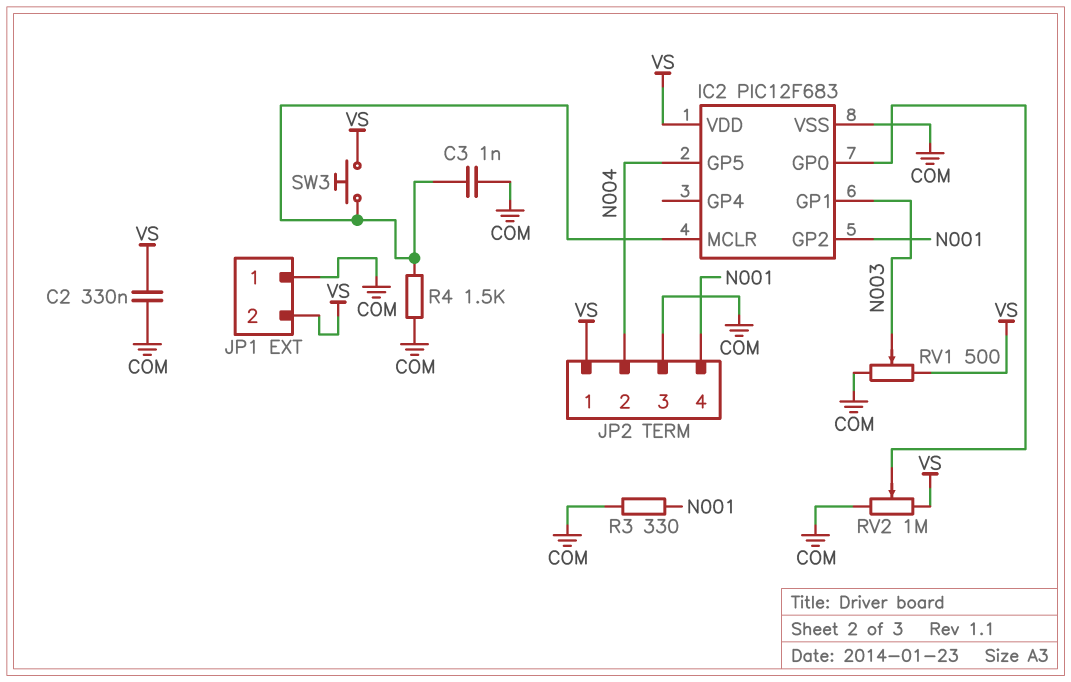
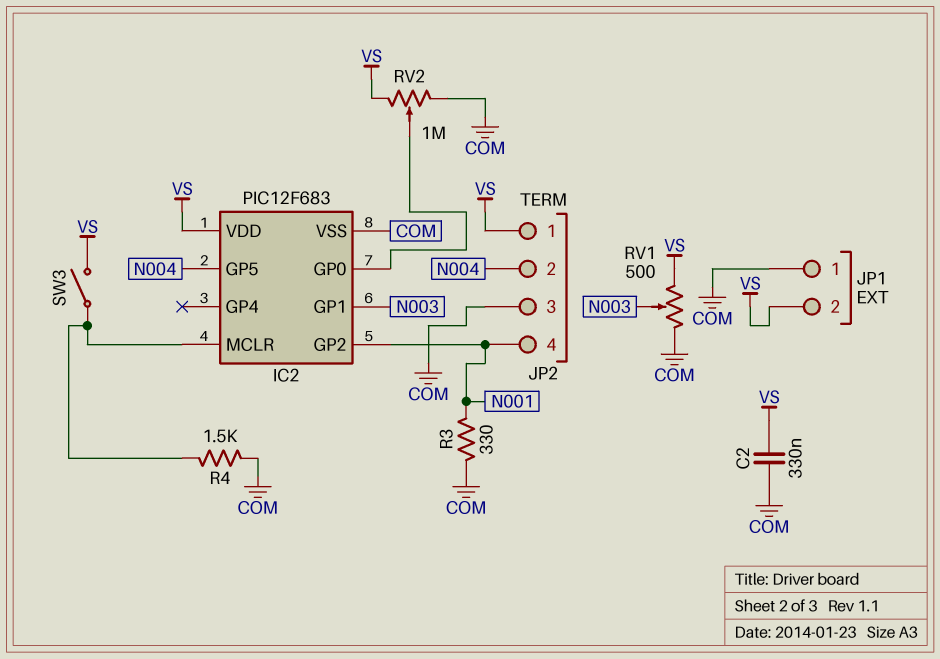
C3: 1nF (COM, IC2/MCLR) -> none
SW3: button (IC2/MCLR, VS) -> switch (IC2/MCLR, VS)

